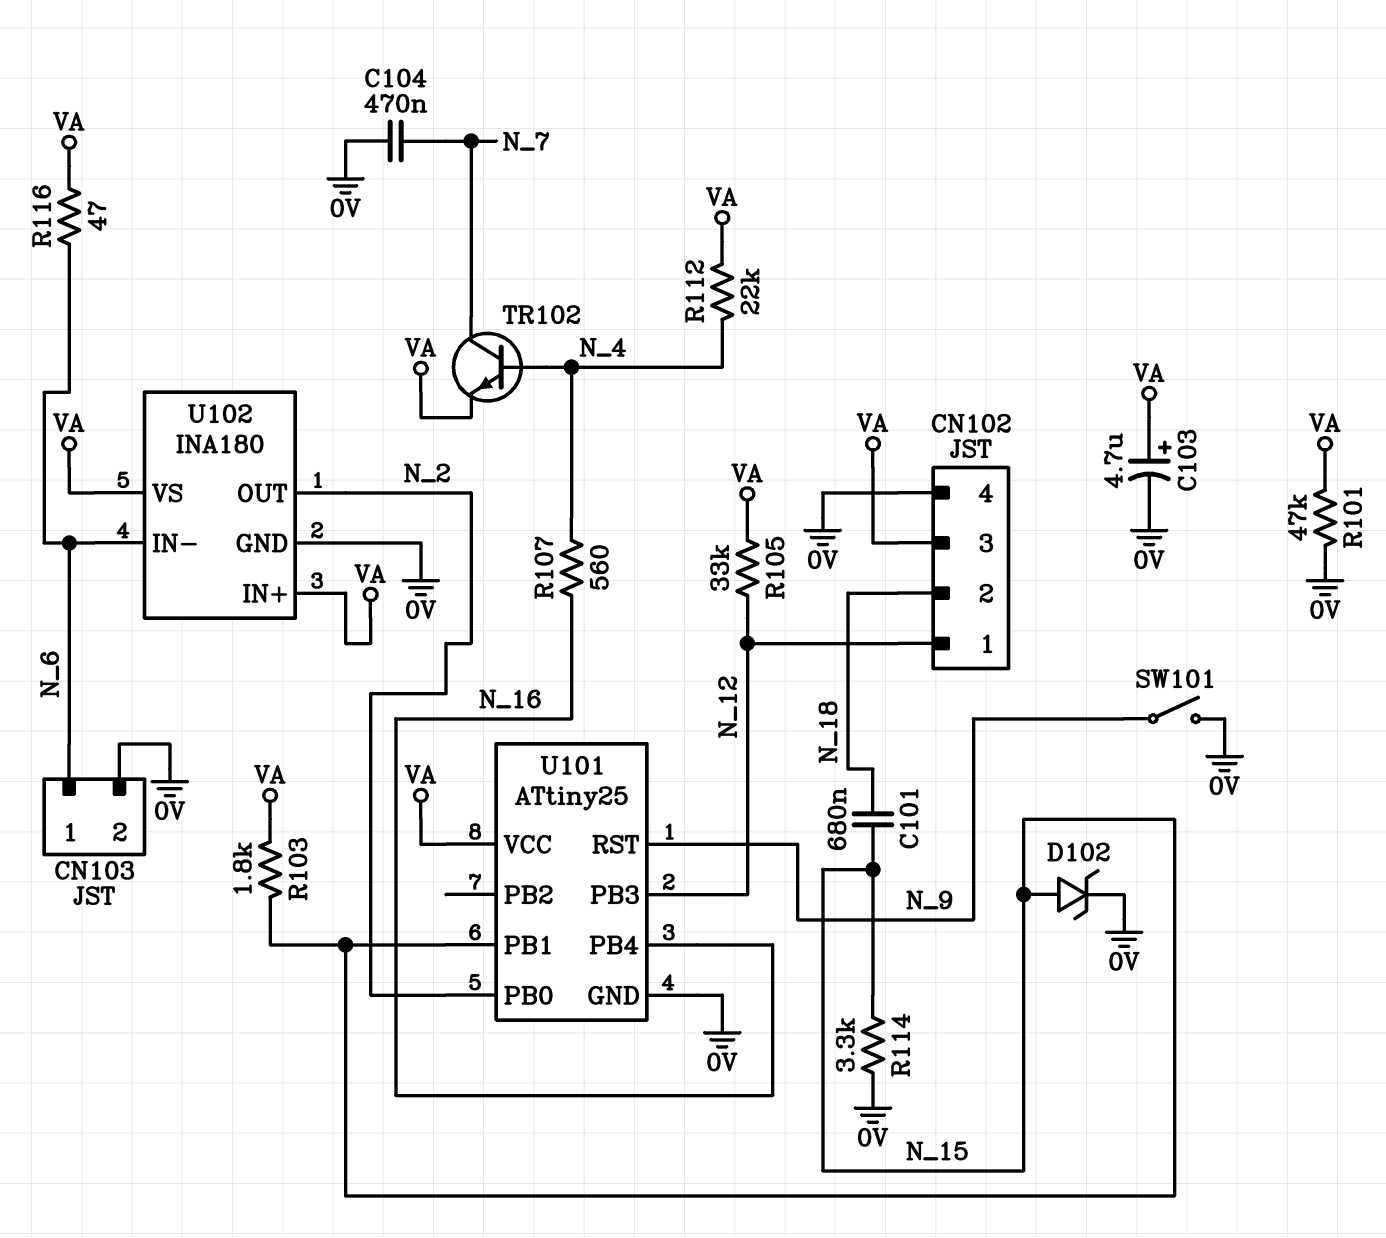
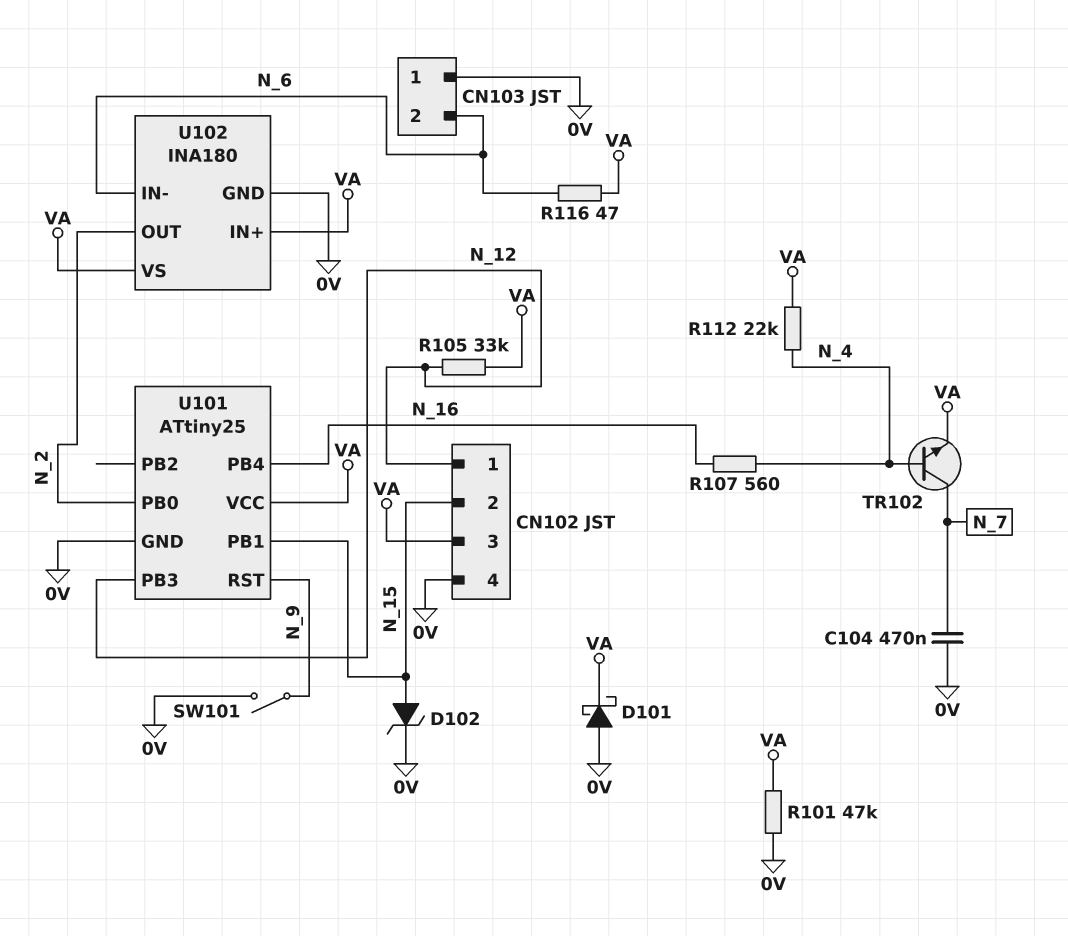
C101: 680nF (N_15, N_18) -> none
C103: 4.7uF (plus VA, minus 0V) -> none
CN102 pin 2: N_18 -> N_15
CN103 pin 1: N_6 -> 0V
CN103 pin 2: 0V -> N_6
D101: none -> schottky (A 0V, K VA)
R103: 1.8k (N_15, VA) -> none
R114: 3.3k (0V, N_15) -> none

